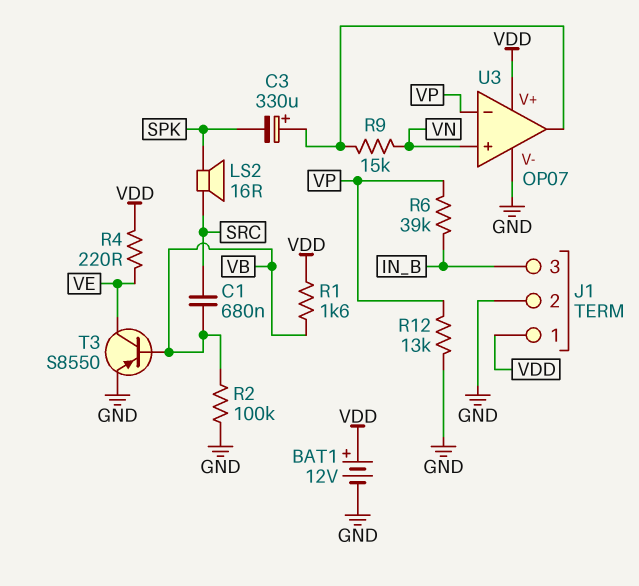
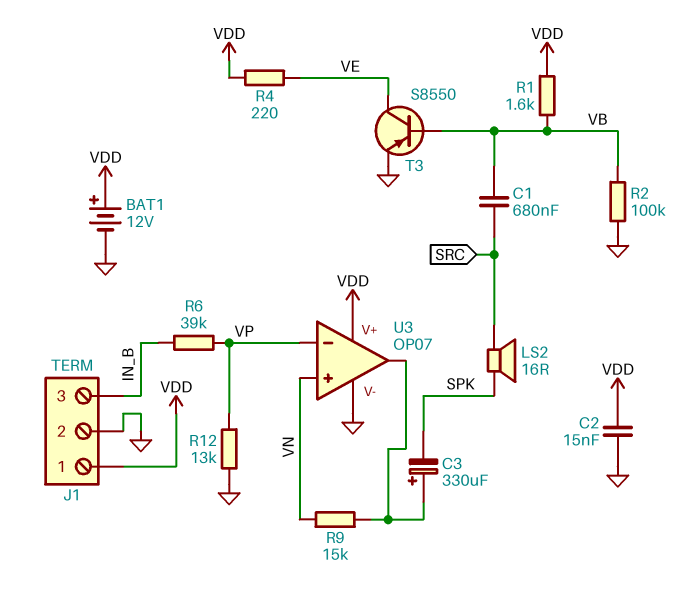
C2: none -> 15nF (GND, VDD)

